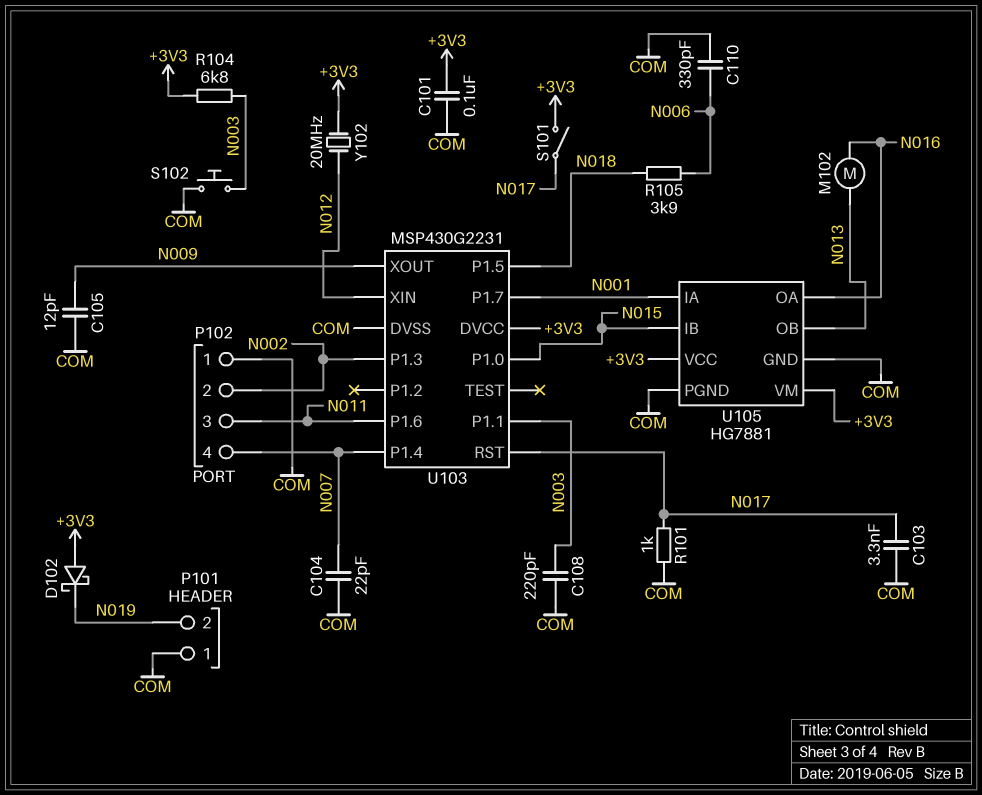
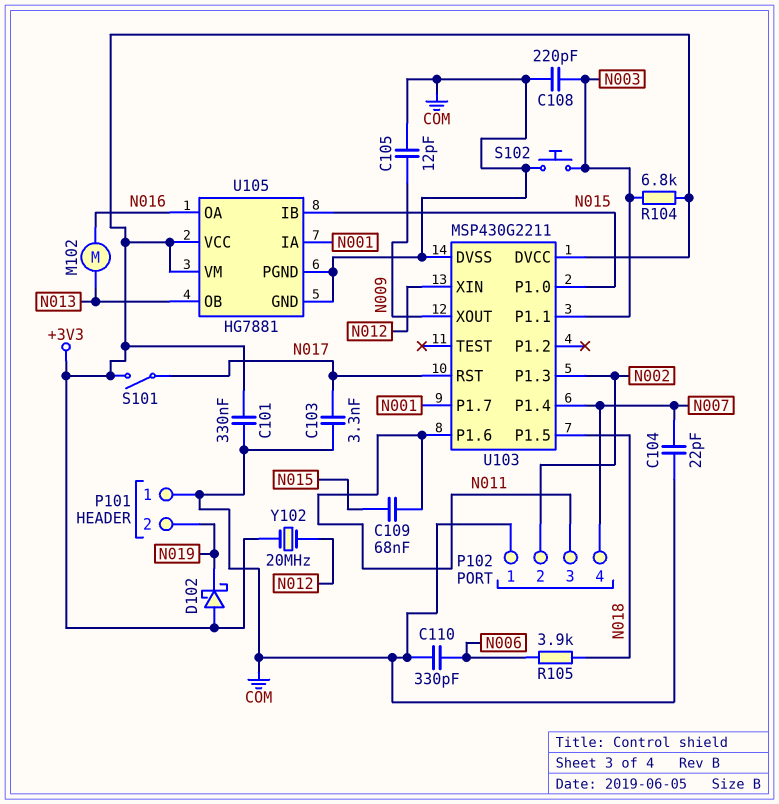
C101: 100nF (+3V3, COM) -> 330nF (+3V3, COM)
C109: none -> 68nF (N011, N015)
R101: 1k (COM, N017) -> none
U103: MSP430G2231 -> MSP430G2211

